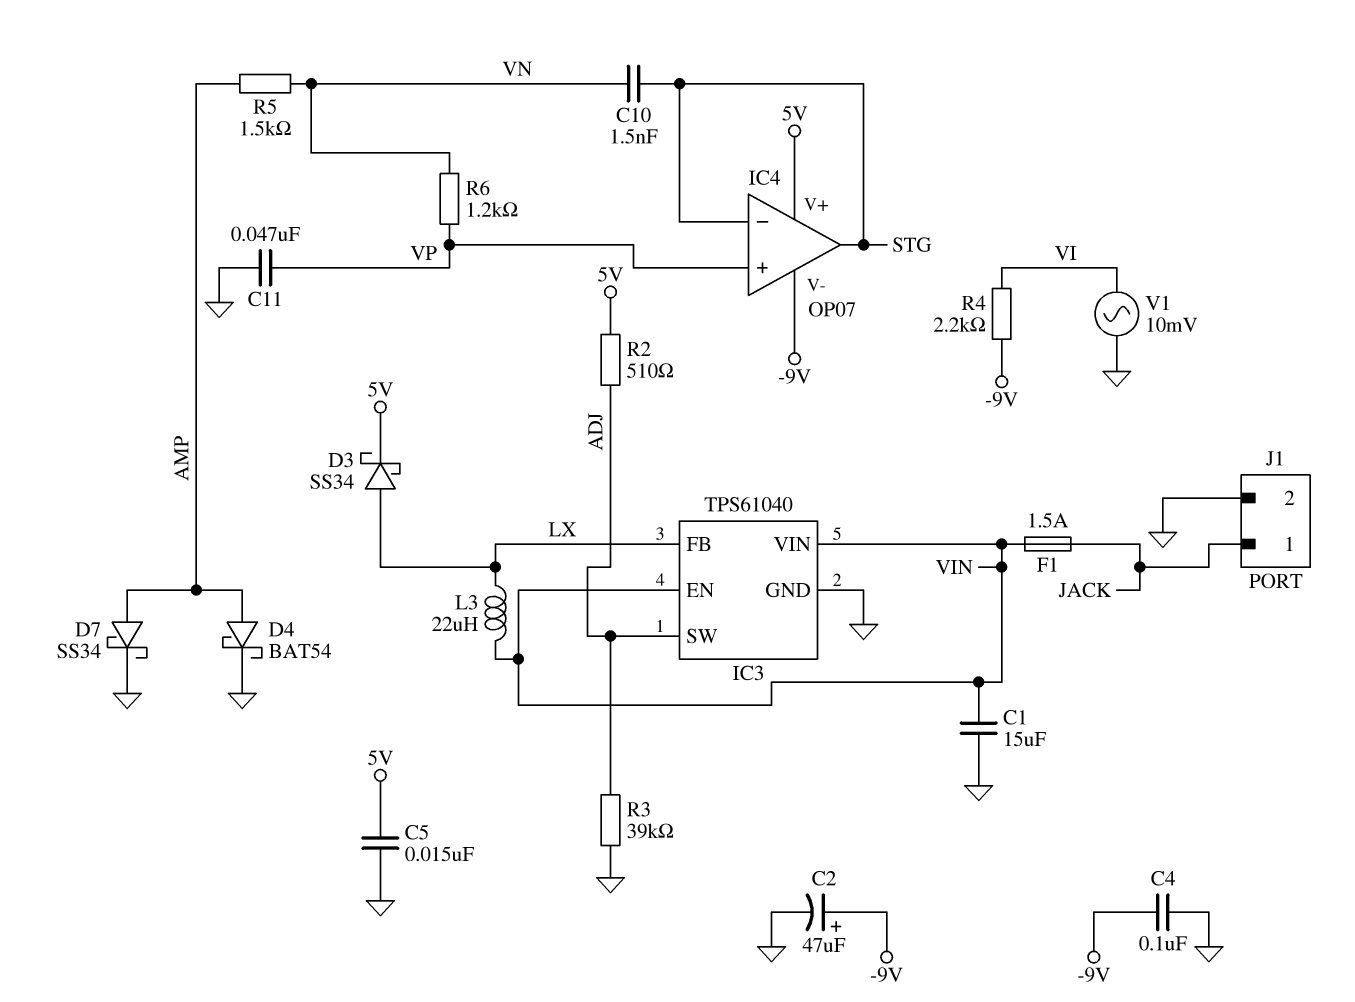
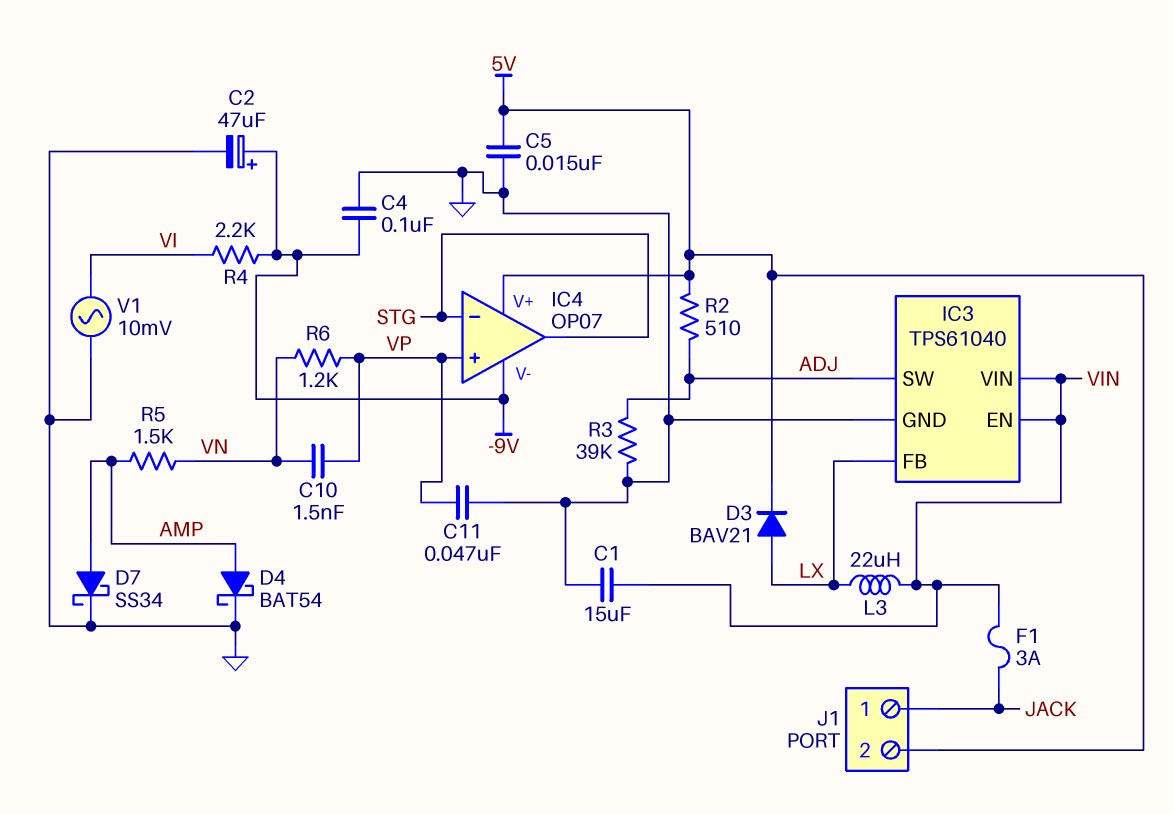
C10: 1.5nF (STG, VN) -> 1.5nF (VN, VP)
D3: schottky SS34 (A LX, K 5V) -> diode BAV21 (A LX, K 5V)
F1: 1.5A (JACK, VIN) -> 3A (JACK, VIN)
J1 pin 2: GND -> 5V

